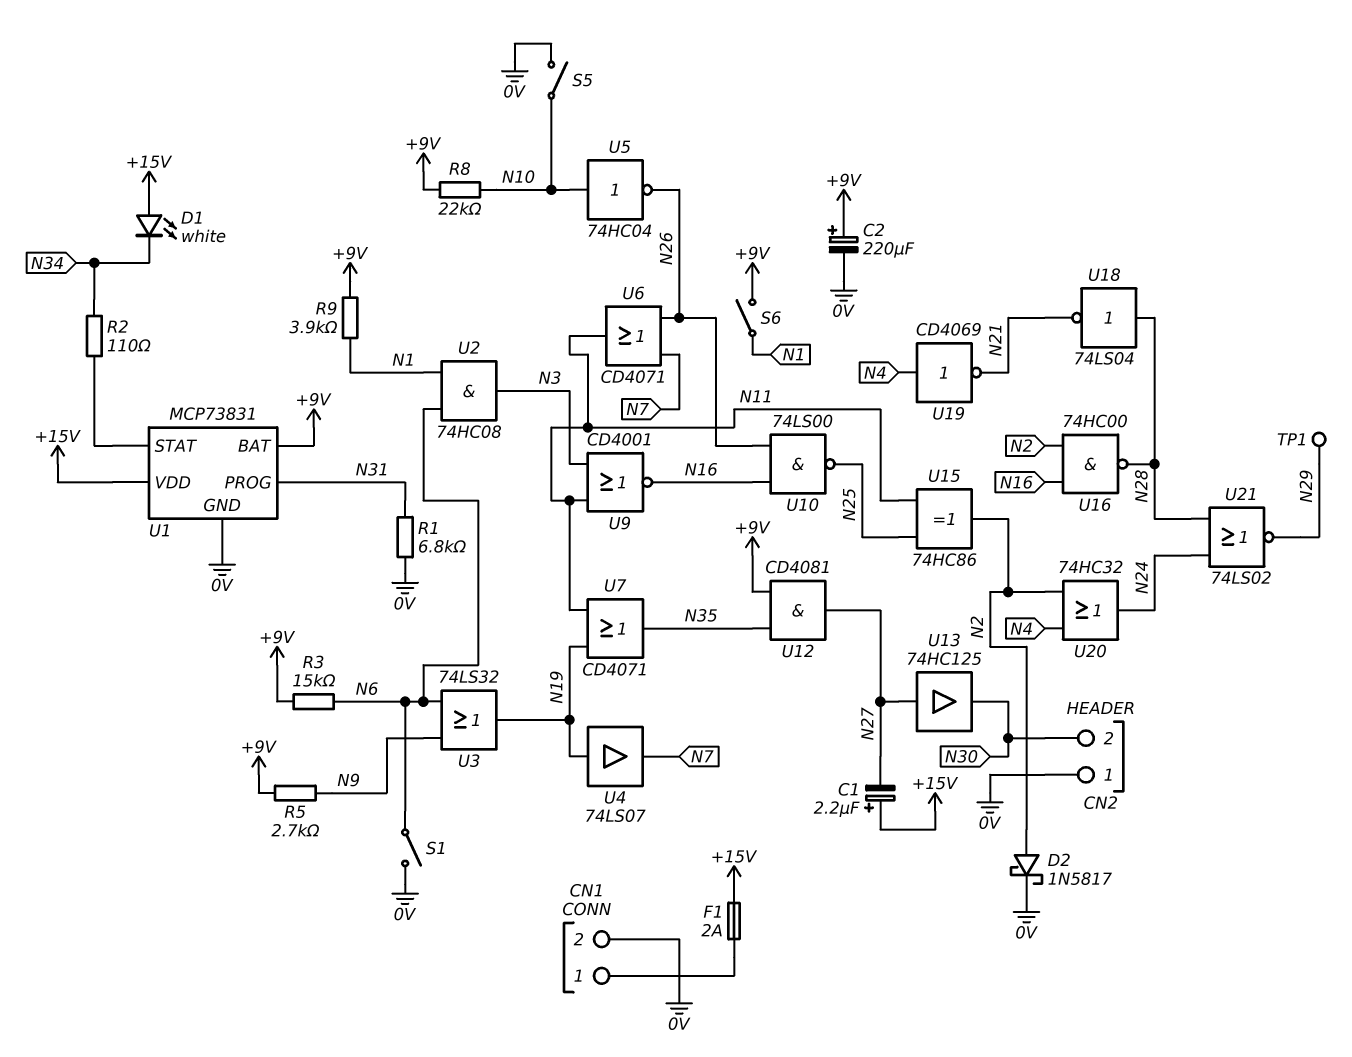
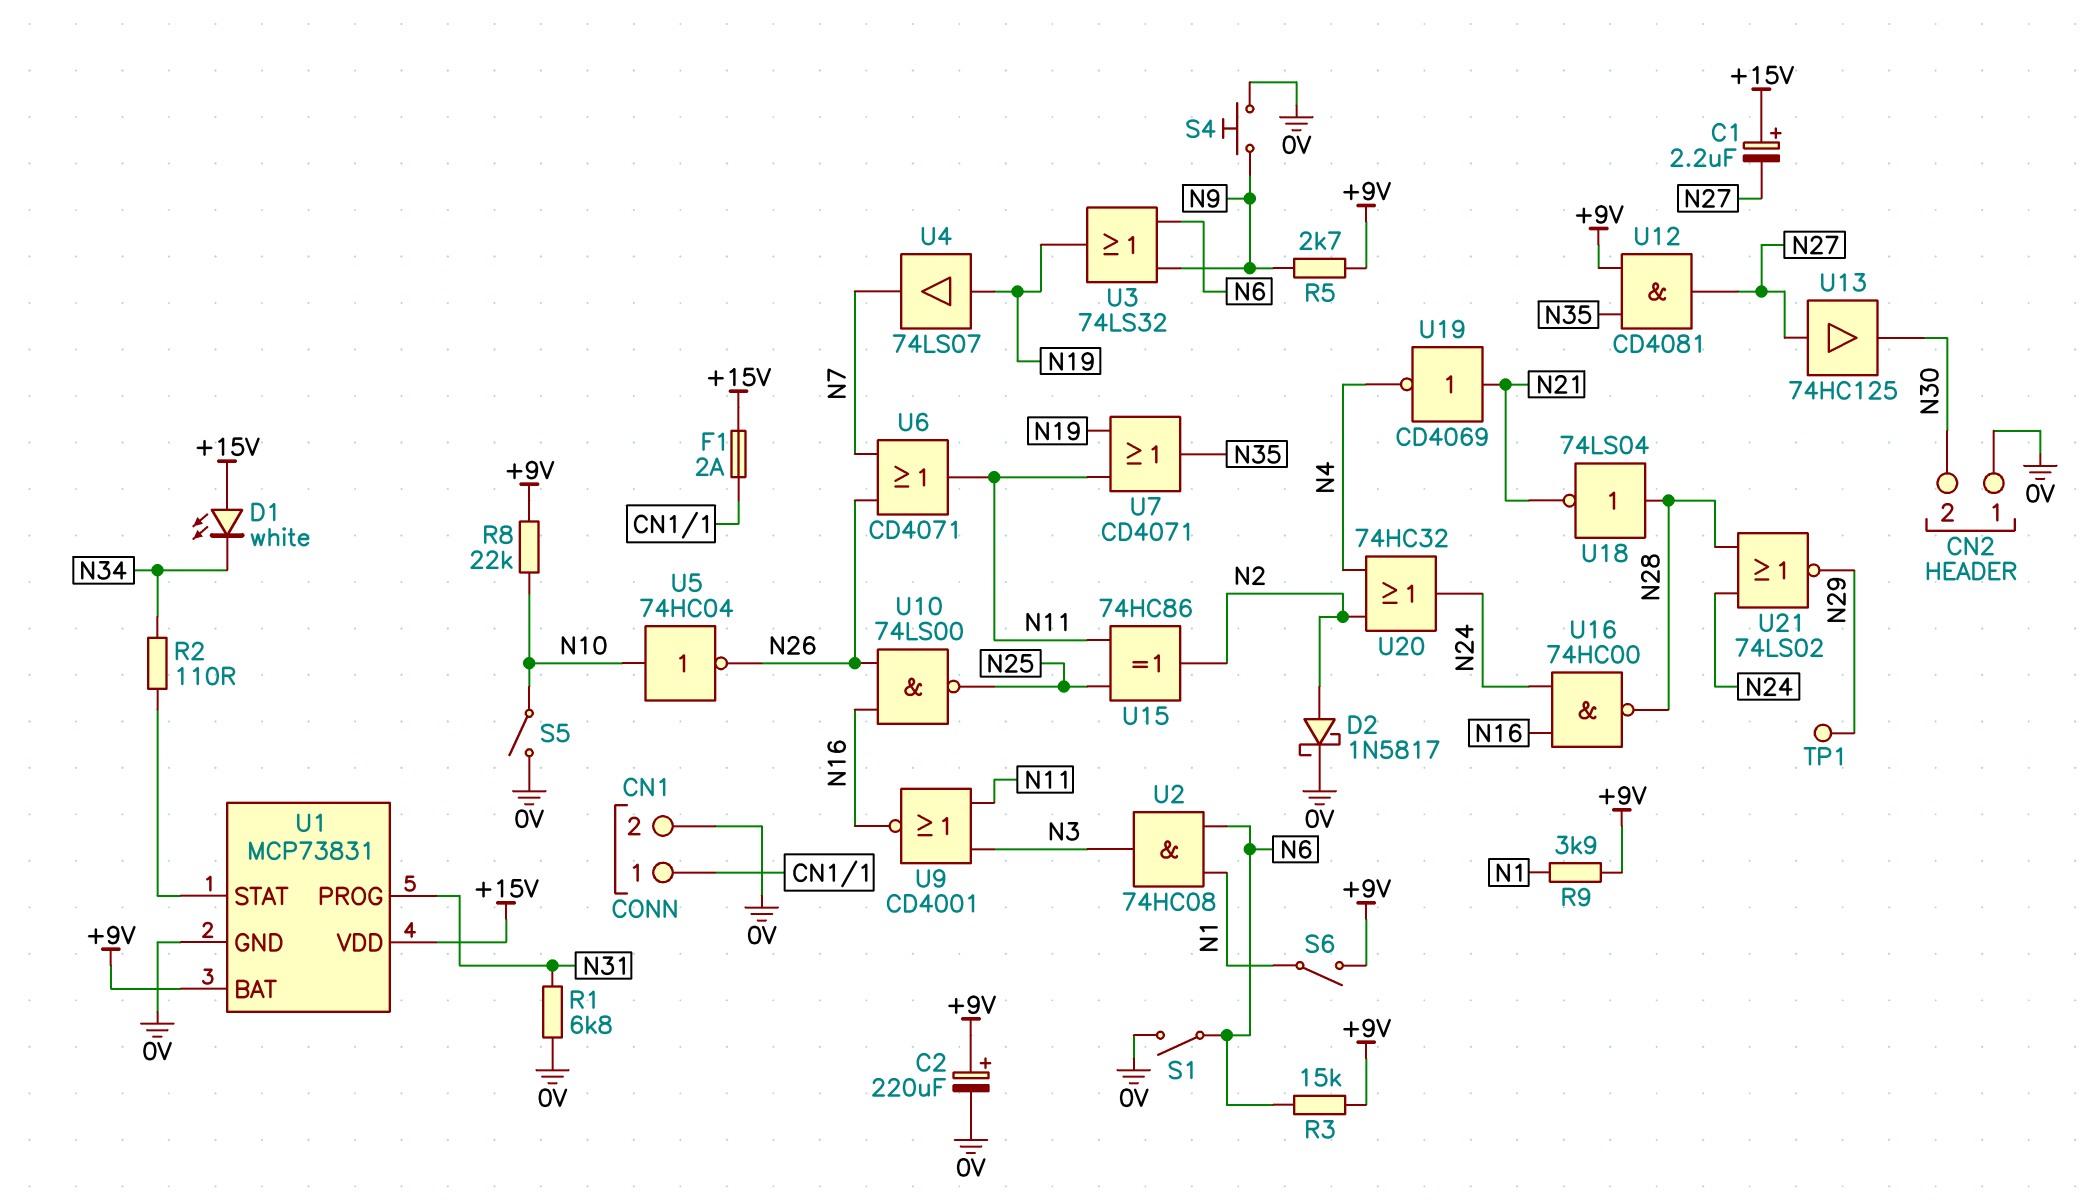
S4: none -> button (0V, N9)
U16: NAND 74HC00 (in N2, in N16, out N28) -> NAND 74HC00 (in N16, in N24, out N28)
U19: NOT CD4069 (in N4, out N21) -> NOT CD4069 (in N21, out N4)

